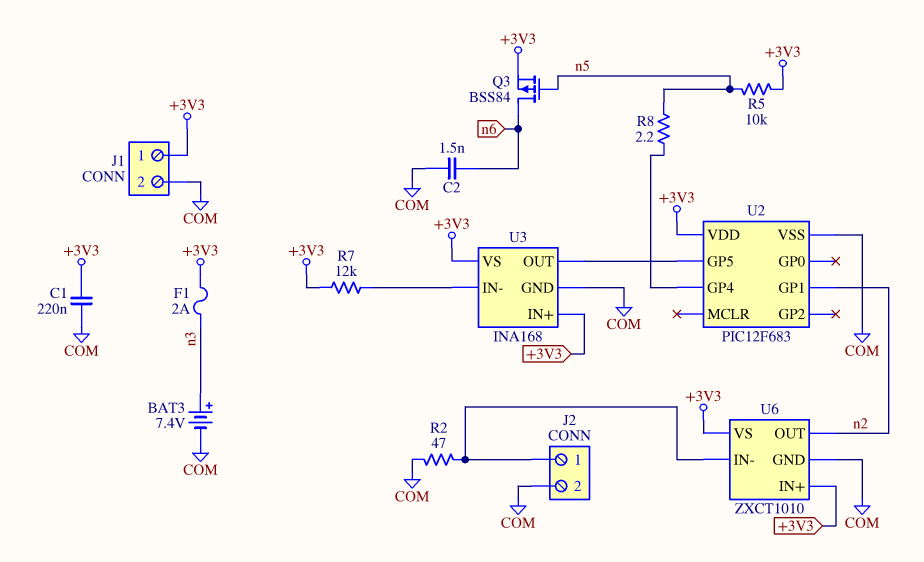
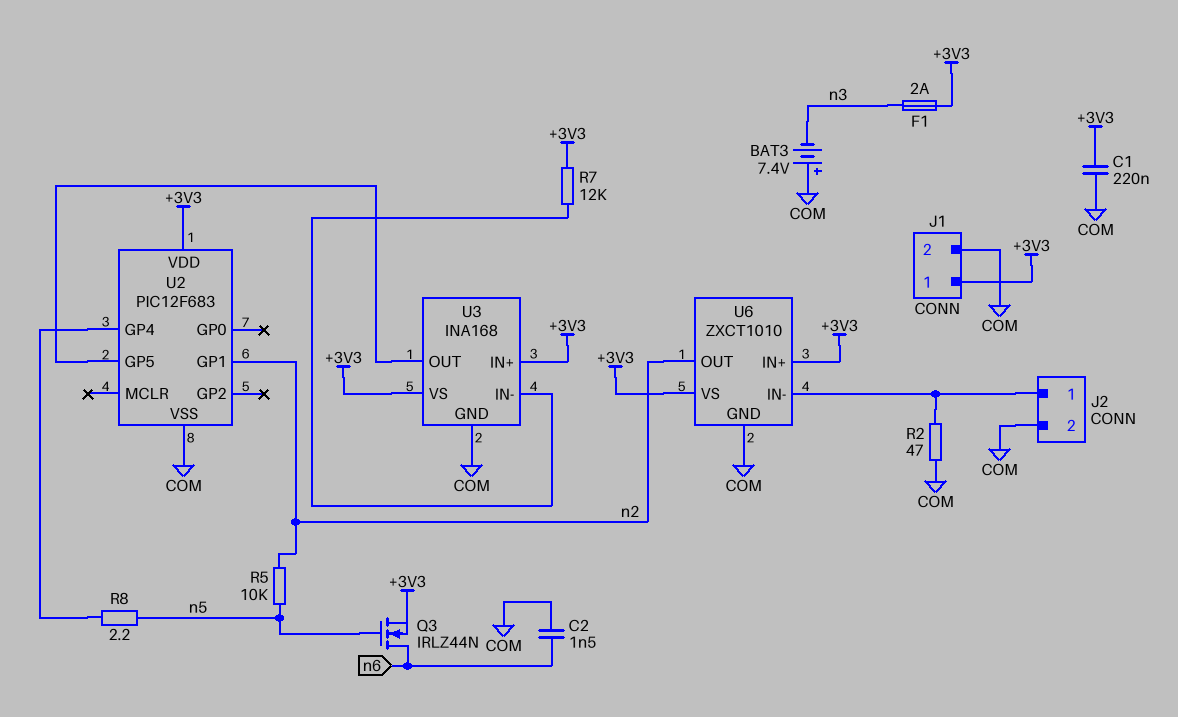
BAT3: 7.4V (plus n3, minus COM) -> 7.4V (plus COM, minus n3)
Q3: PMOS BSS84 (G n5, D n6, S +3V3) -> NMOS IRLZ44N (G n5, D n6, S +3V3)
R5: 10k (+3V3, n5) -> 10k (n2, n5)

